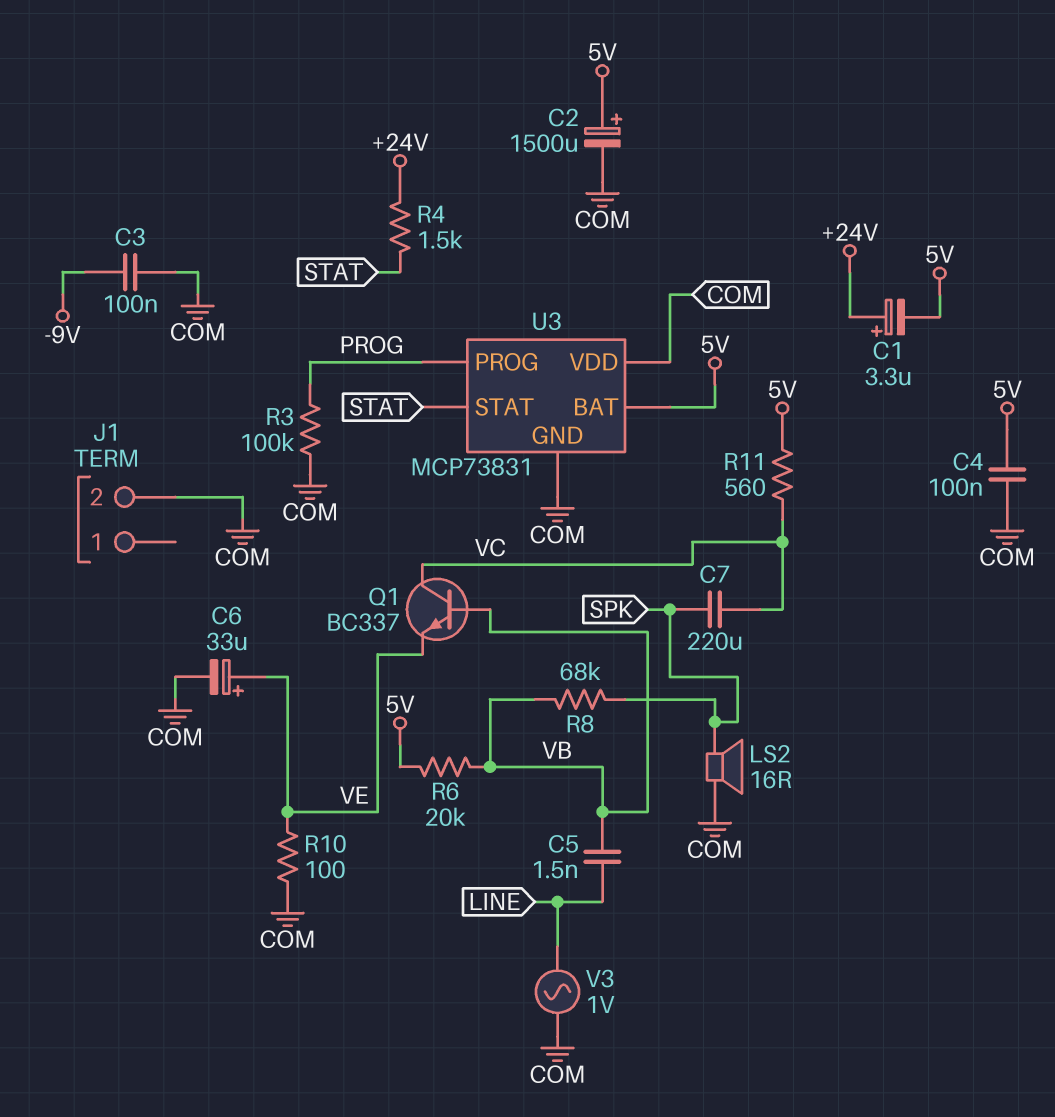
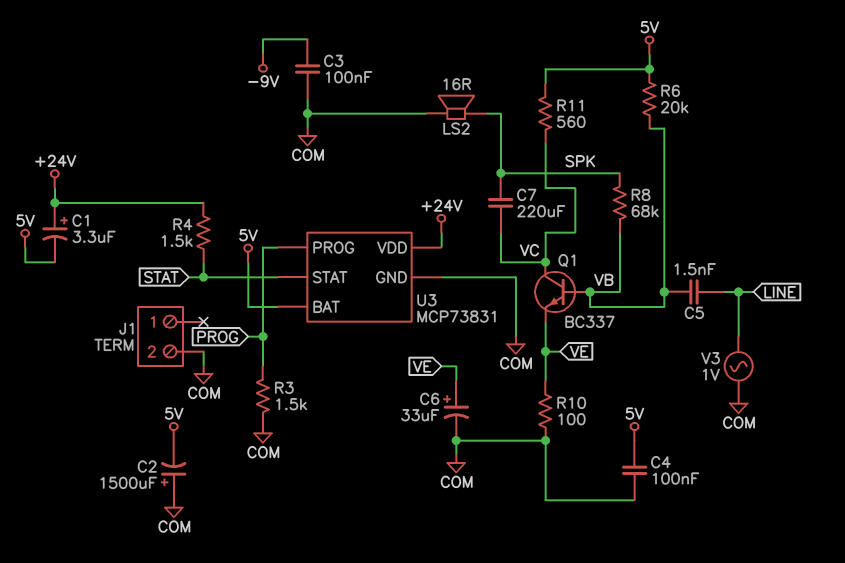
C2: 1500uF (plus 5V, minus COM) -> 1500uF (plus COM, minus 5V)
R3: 100k (COM, PROG) -> 1.5k (COM, PROG)
U3 pin VDD: COM -> +24V

